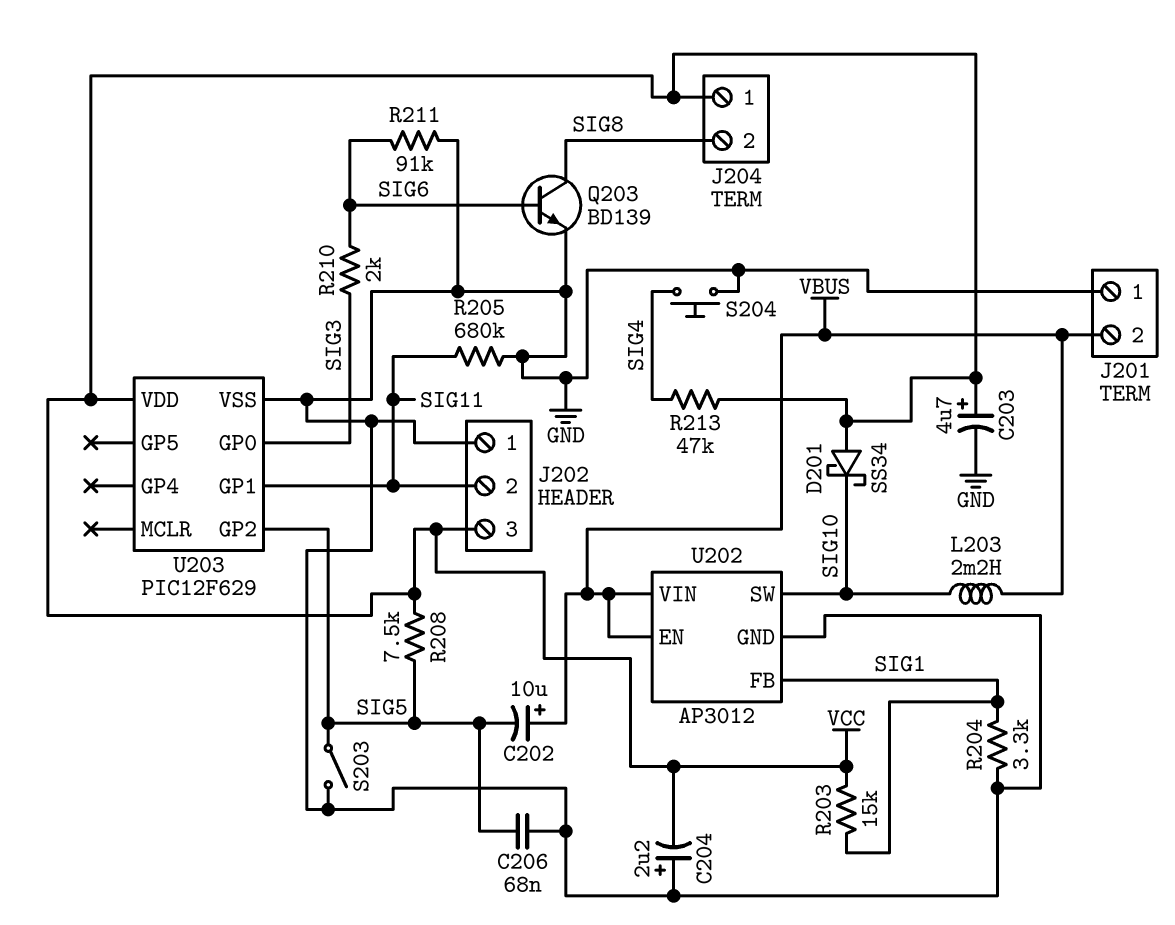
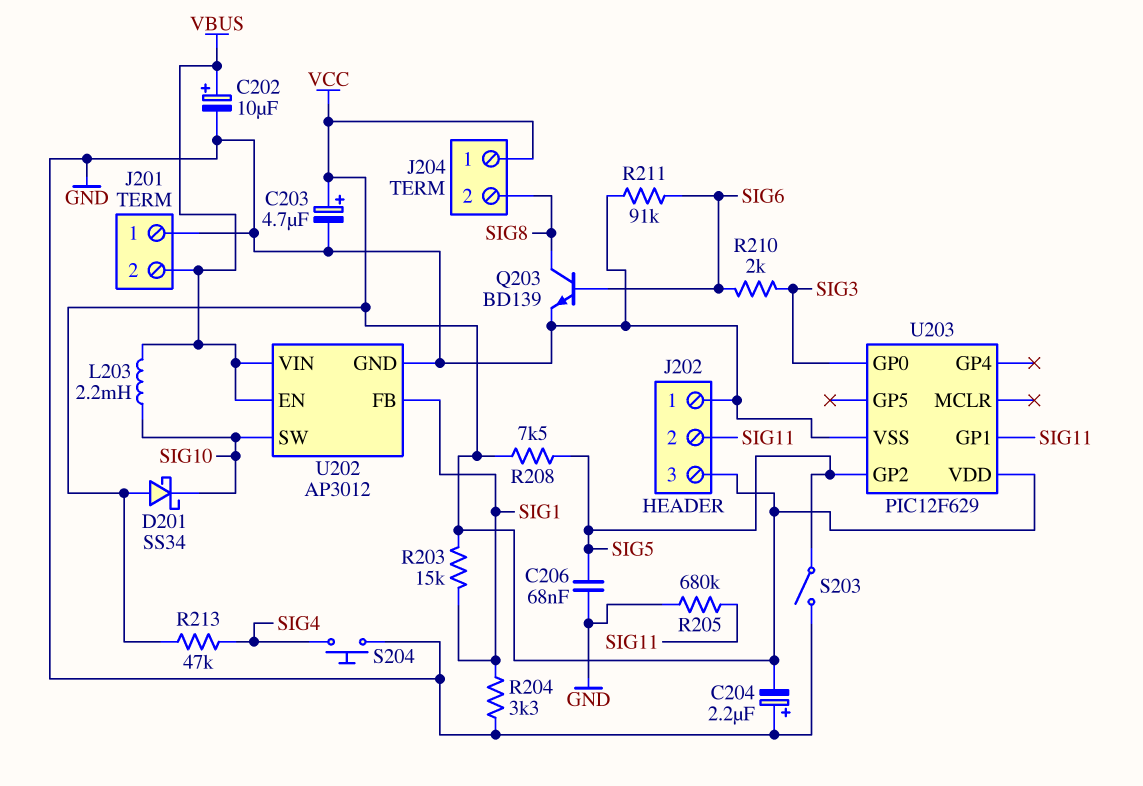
C202: 10uF (plus VBUS, minus SIG5) -> 10uF (plus VBUS, minus GND)

